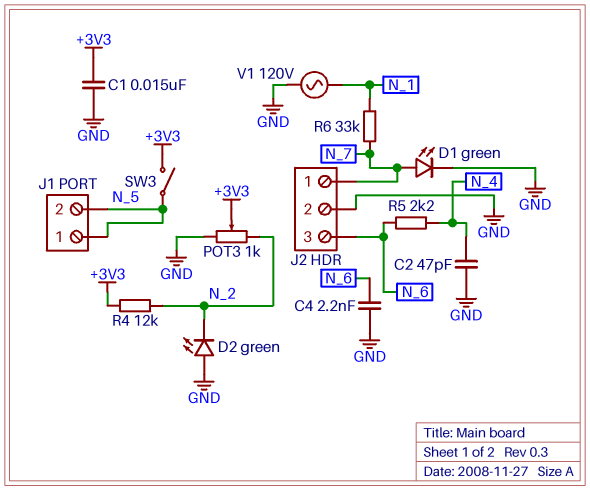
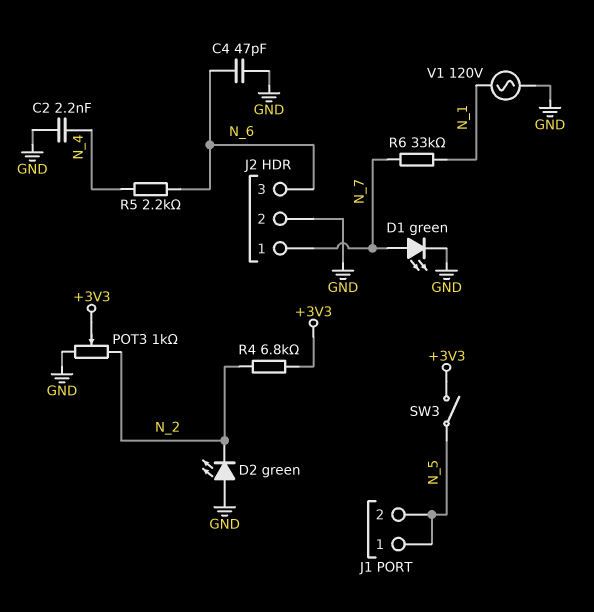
C1: 15nF (+3V3, GND) -> none
C2: 47pF (GND, N_4) -> 2.2nF (GND, N_4)
C4: 2.2nF (GND, N_6) -> 47pF (GND, N_6)
R4: 12k (+3V3, N_2) -> 6.8k (+3V3, N_2)

